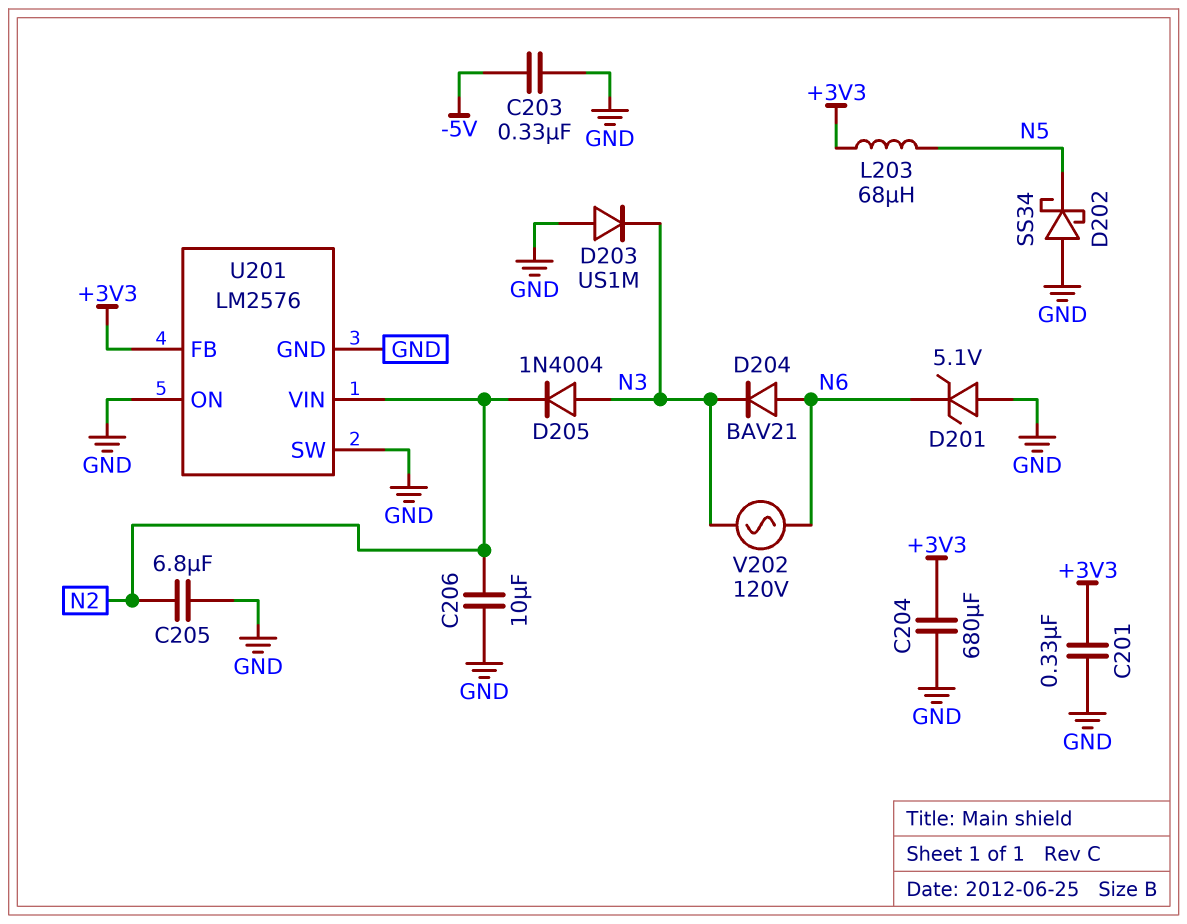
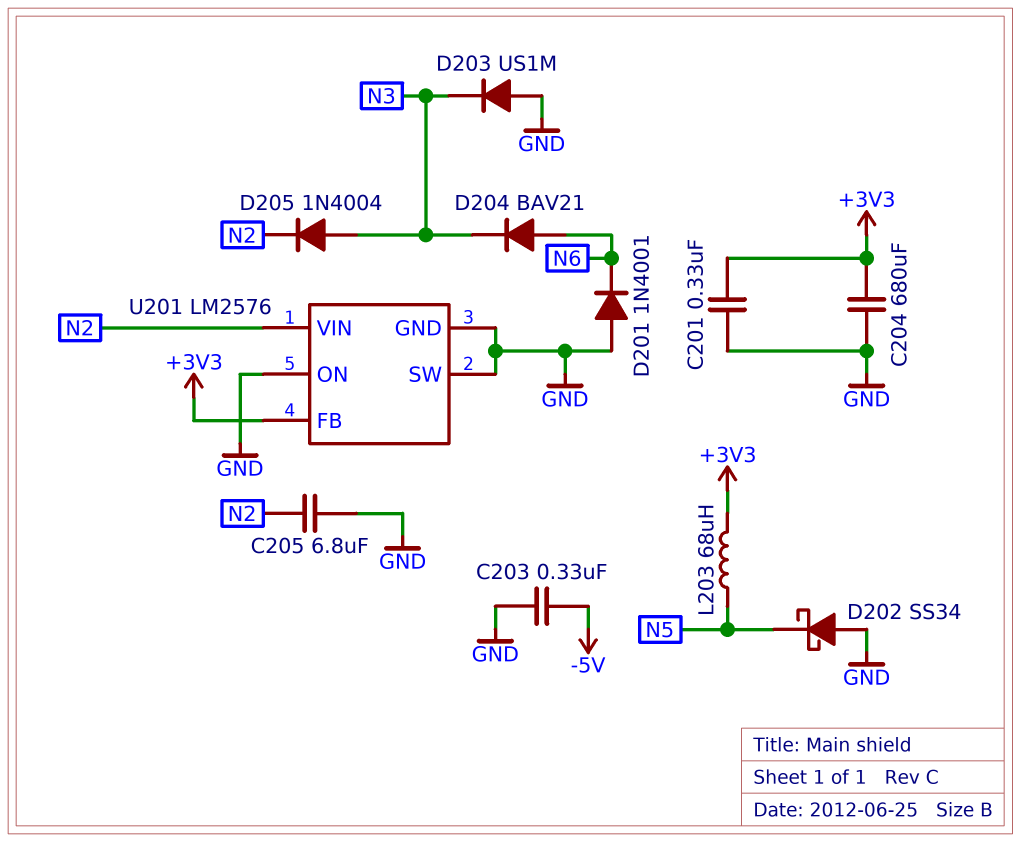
C206: 10uF (GND, N2) -> none
D201: zener 5.1V (A GND, K N6) -> diode 1N4001 (A GND, K N6)
V202: AC 120V (N3, N6) -> none

